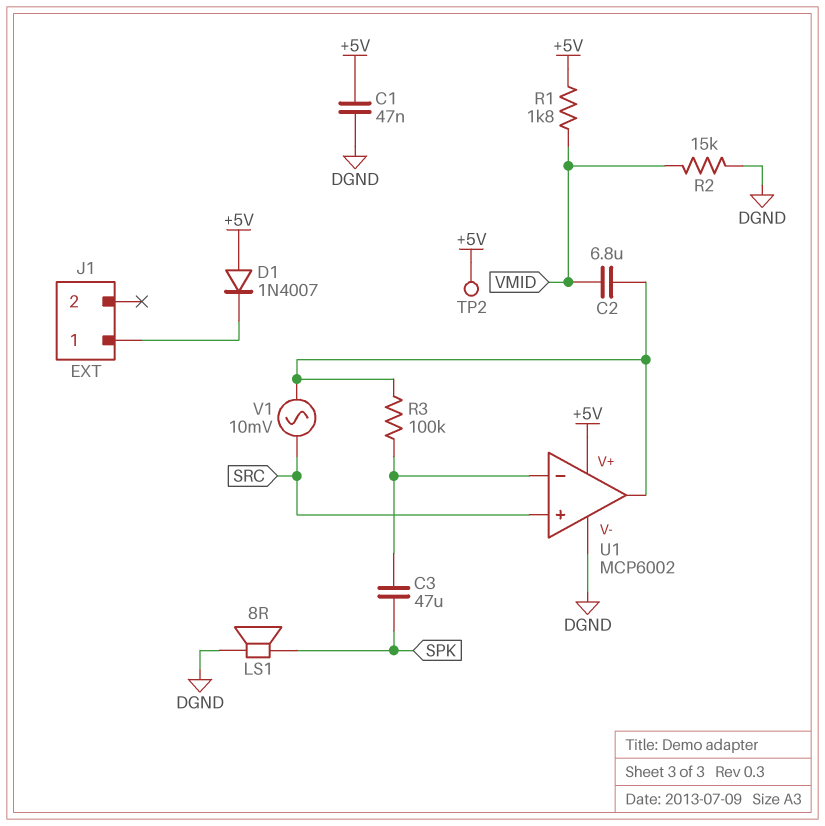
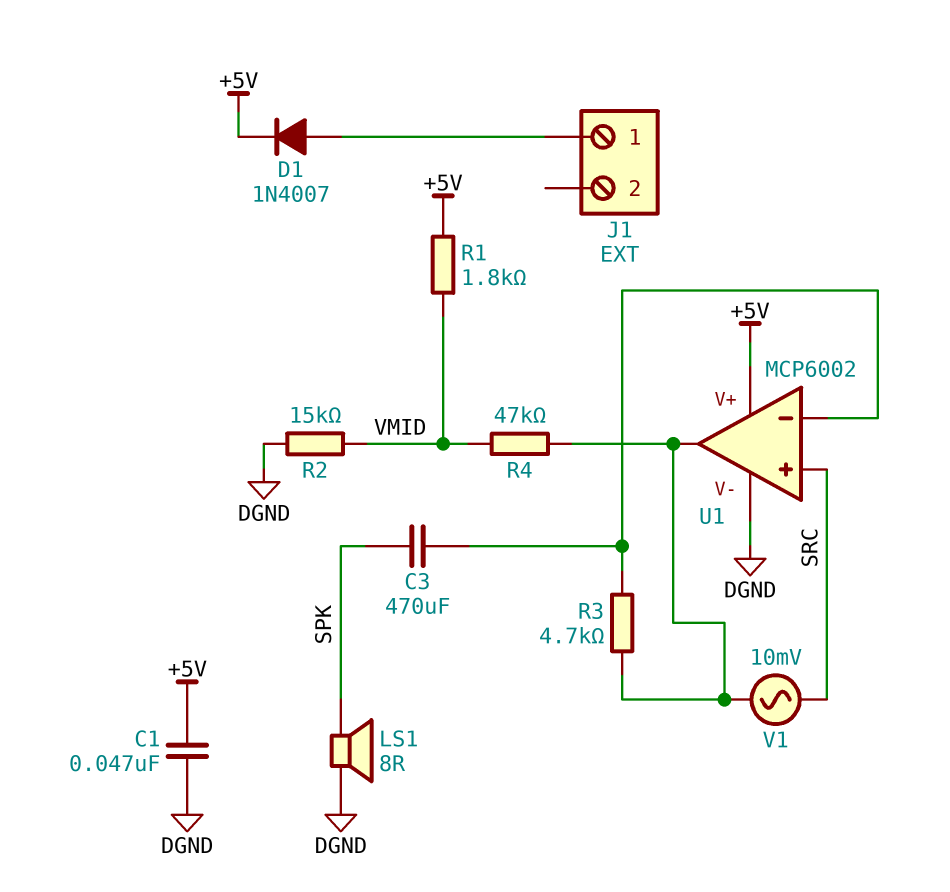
C2: 6.8uF (U1/out, VMID) -> none
C3: 47uF (SPK, U1/in-) -> 470uF (SPK, U1/in-)
D1: diode 1N4007 (A +5V, K J1/1) -> diode 1N4007 (A J1/1, K +5V)
R3: 100k (U1/in-, U1/out) -> 4.7k (U1/in-, U1/out)
R4: none -> 47k (U1/out, VMID)
TP2: test point (+5V) -> none

